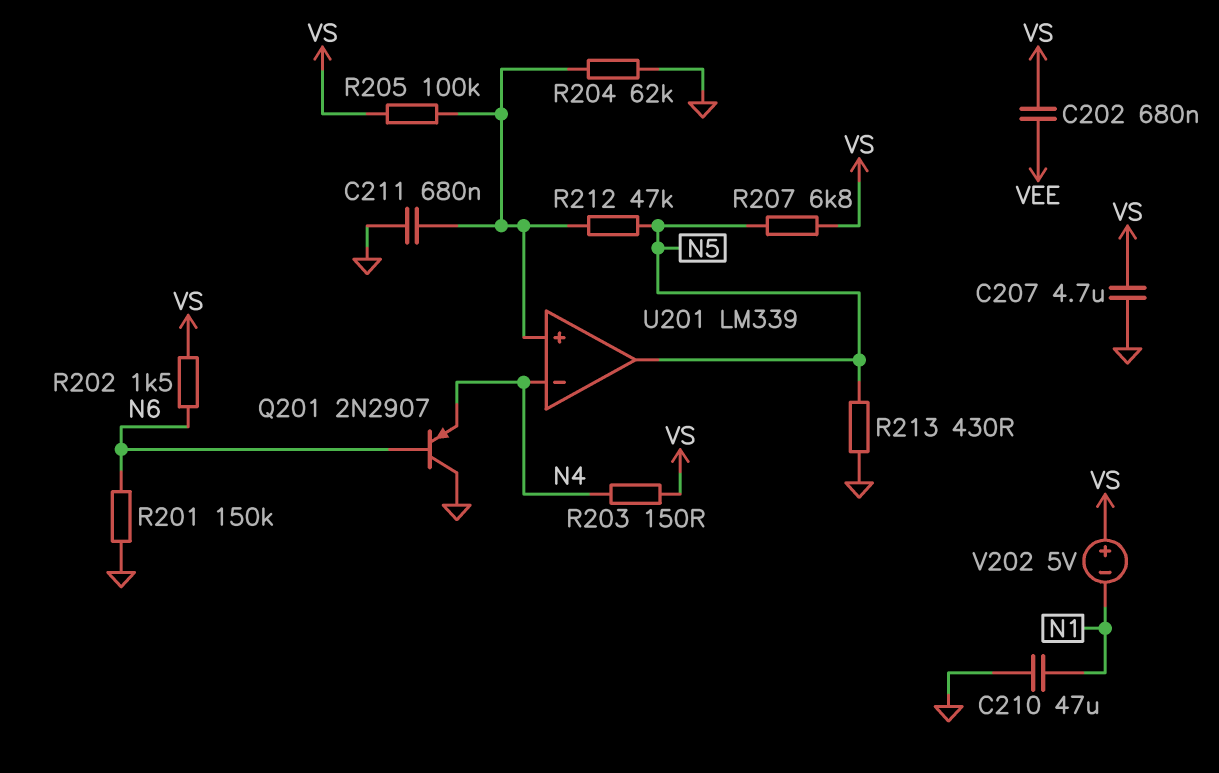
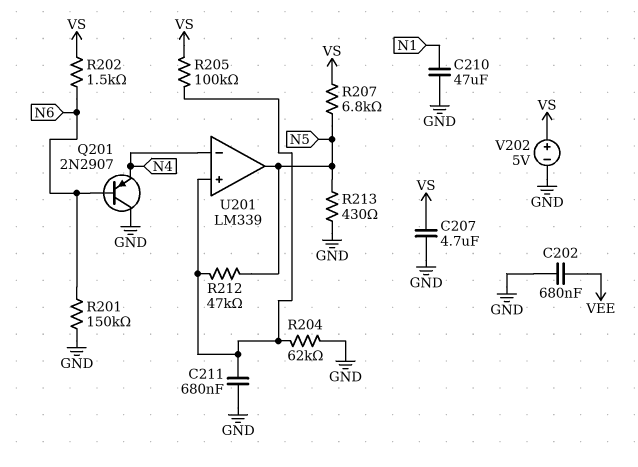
C202: 680nF (VEE, VS) -> 680nF (GND, VEE)
R203: 150 (N4, VS) -> none
V202: 5V (plus VS, minus N1) -> 5V (plus VS, minus GND)

